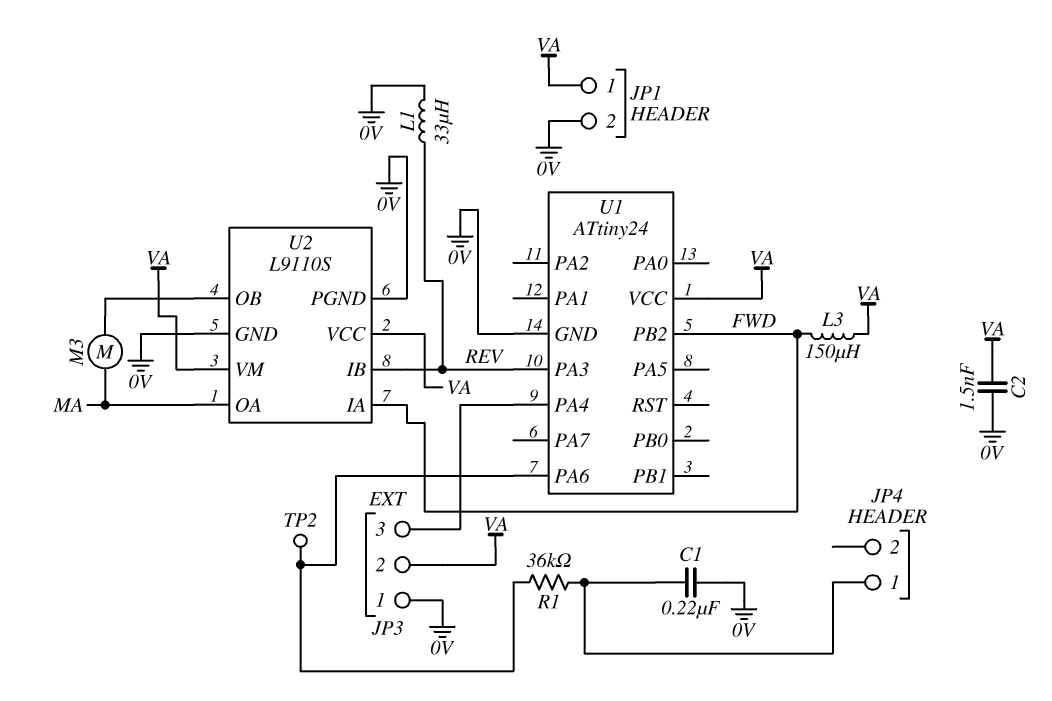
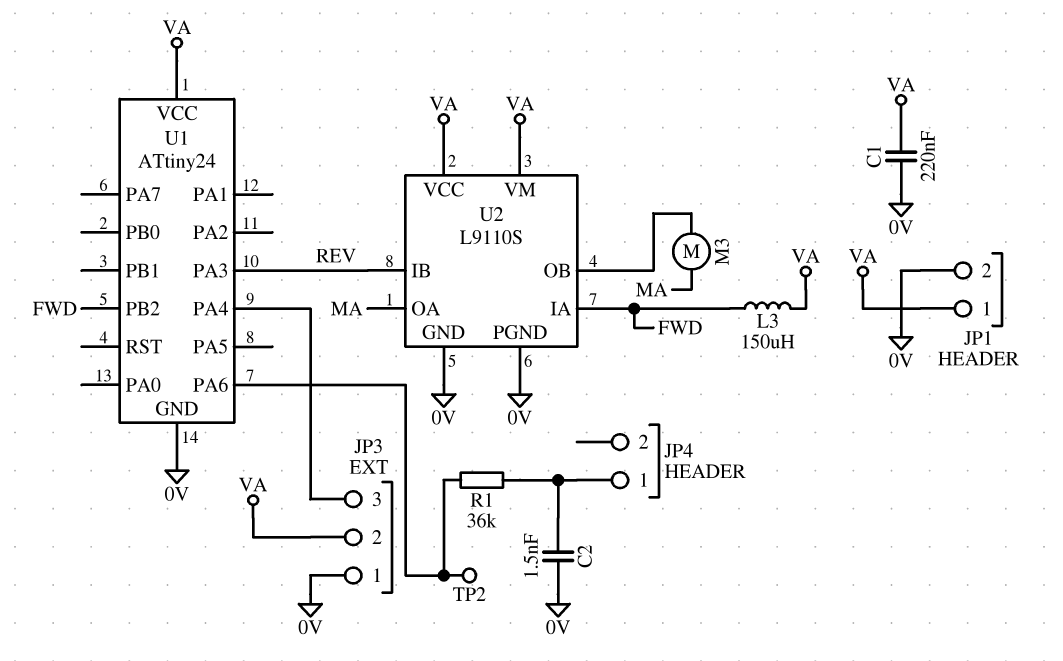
C1: 220nF (0V, JP4/1) -> 220nF (0V, VA)
C2: 1.5nF (0V, VA) -> 1.5nF (0V, JP4/1)
L1: 33uH (0V, REV) -> none

